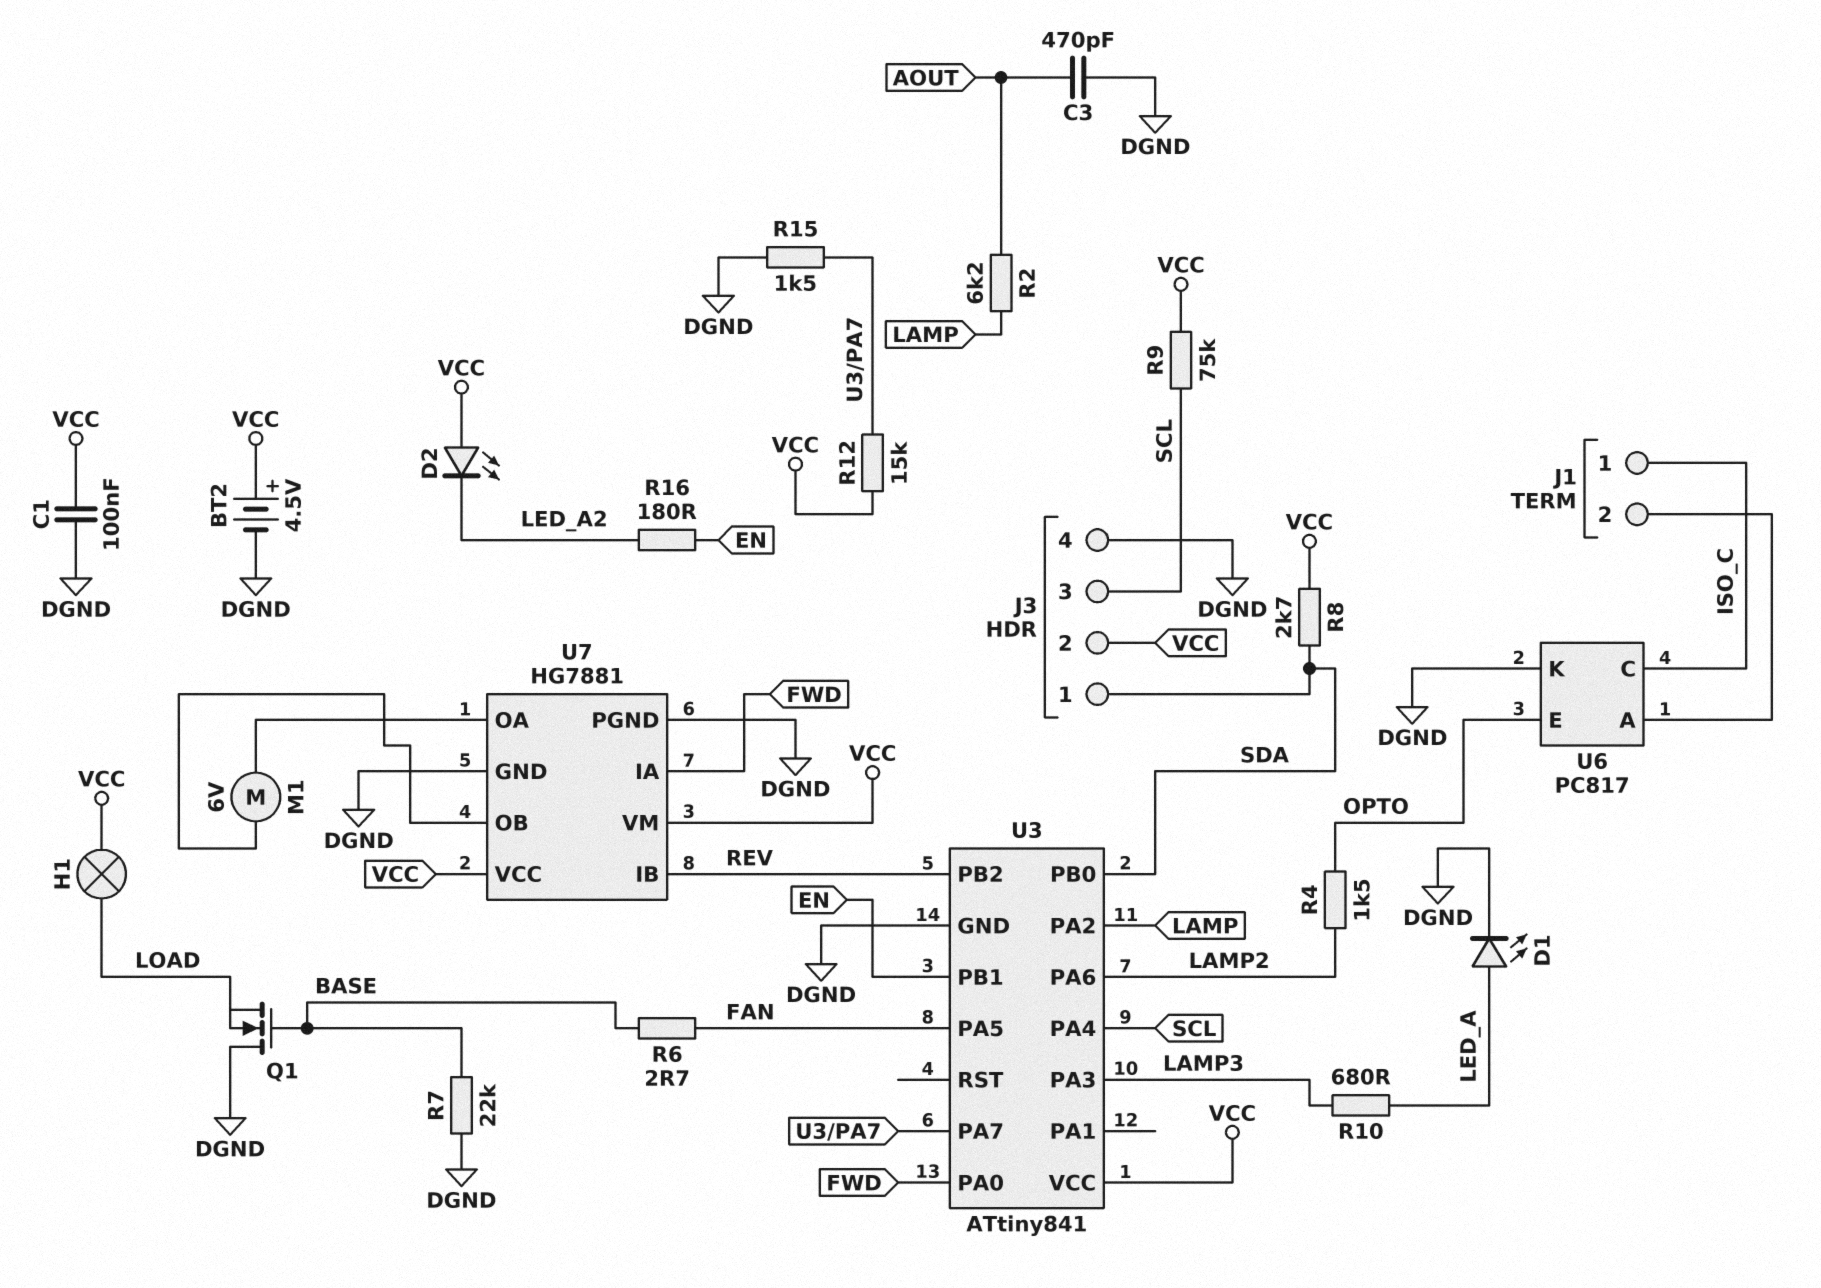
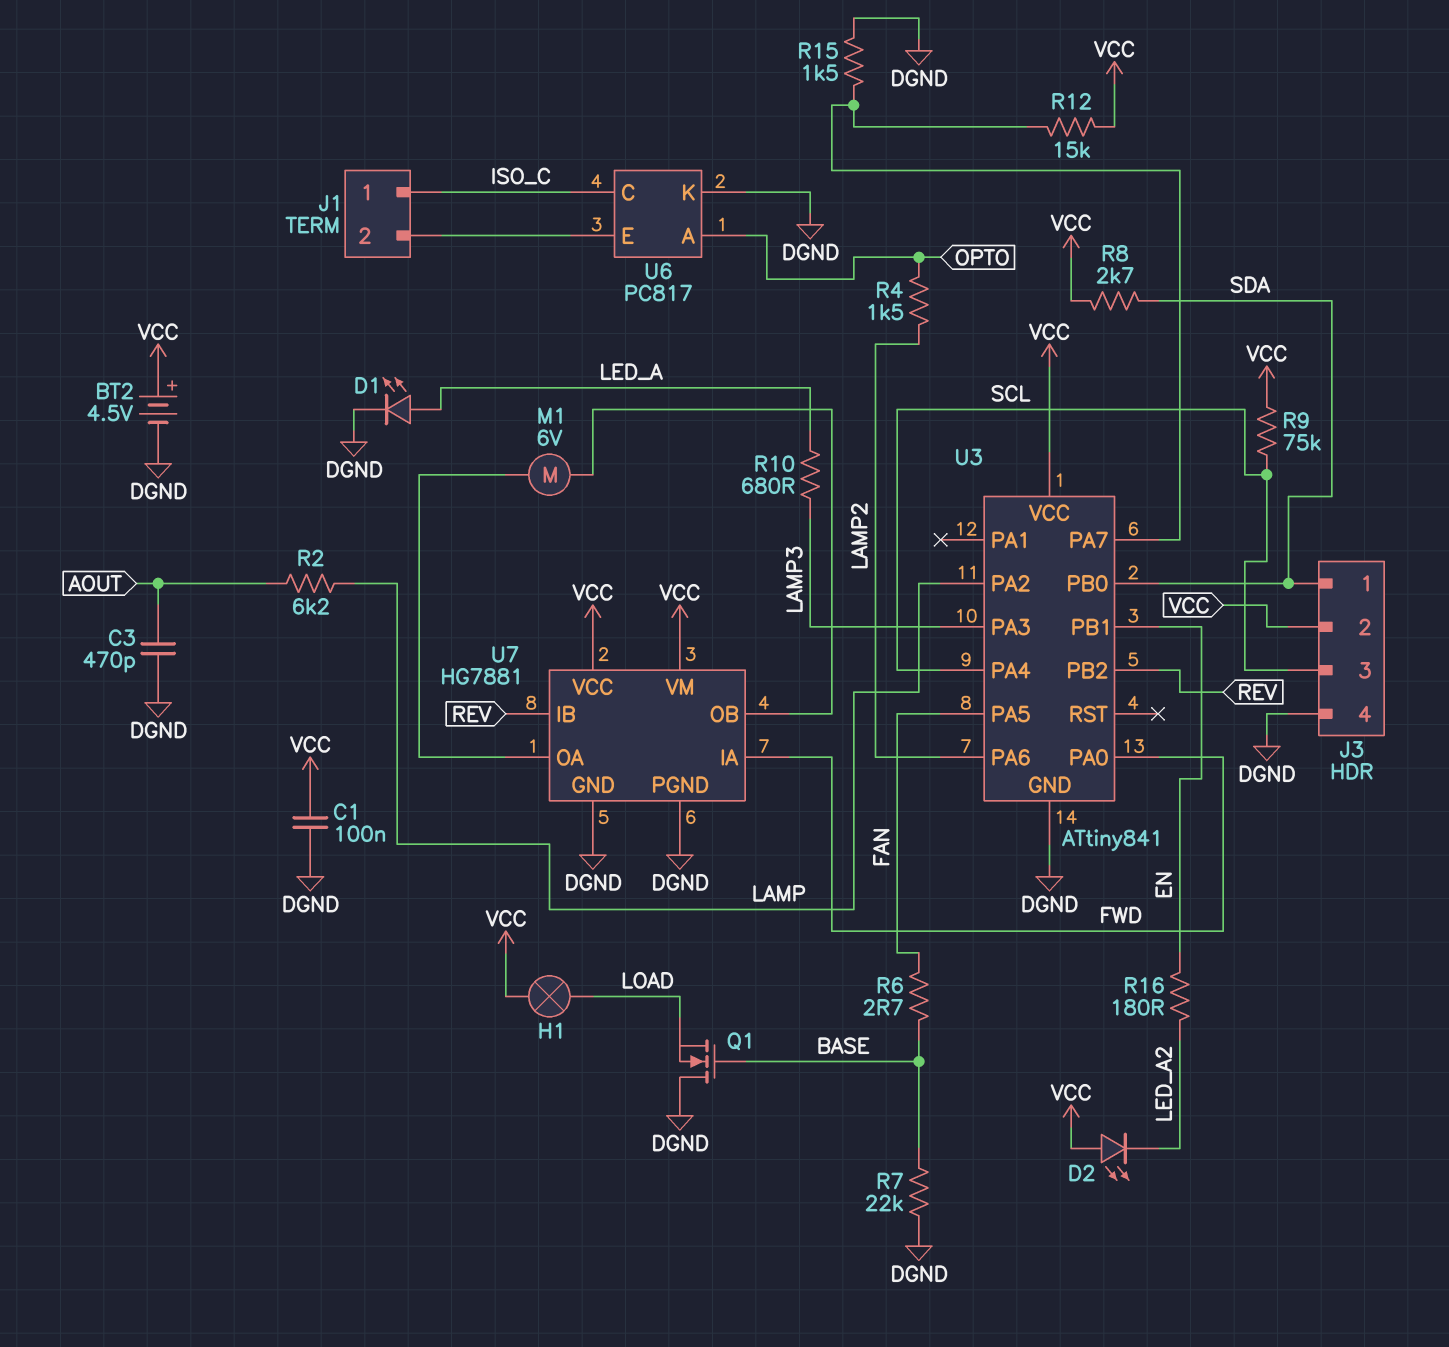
U6 pin A: J1/2 -> OPTO
U6 pin E: OPTO -> J1/2

